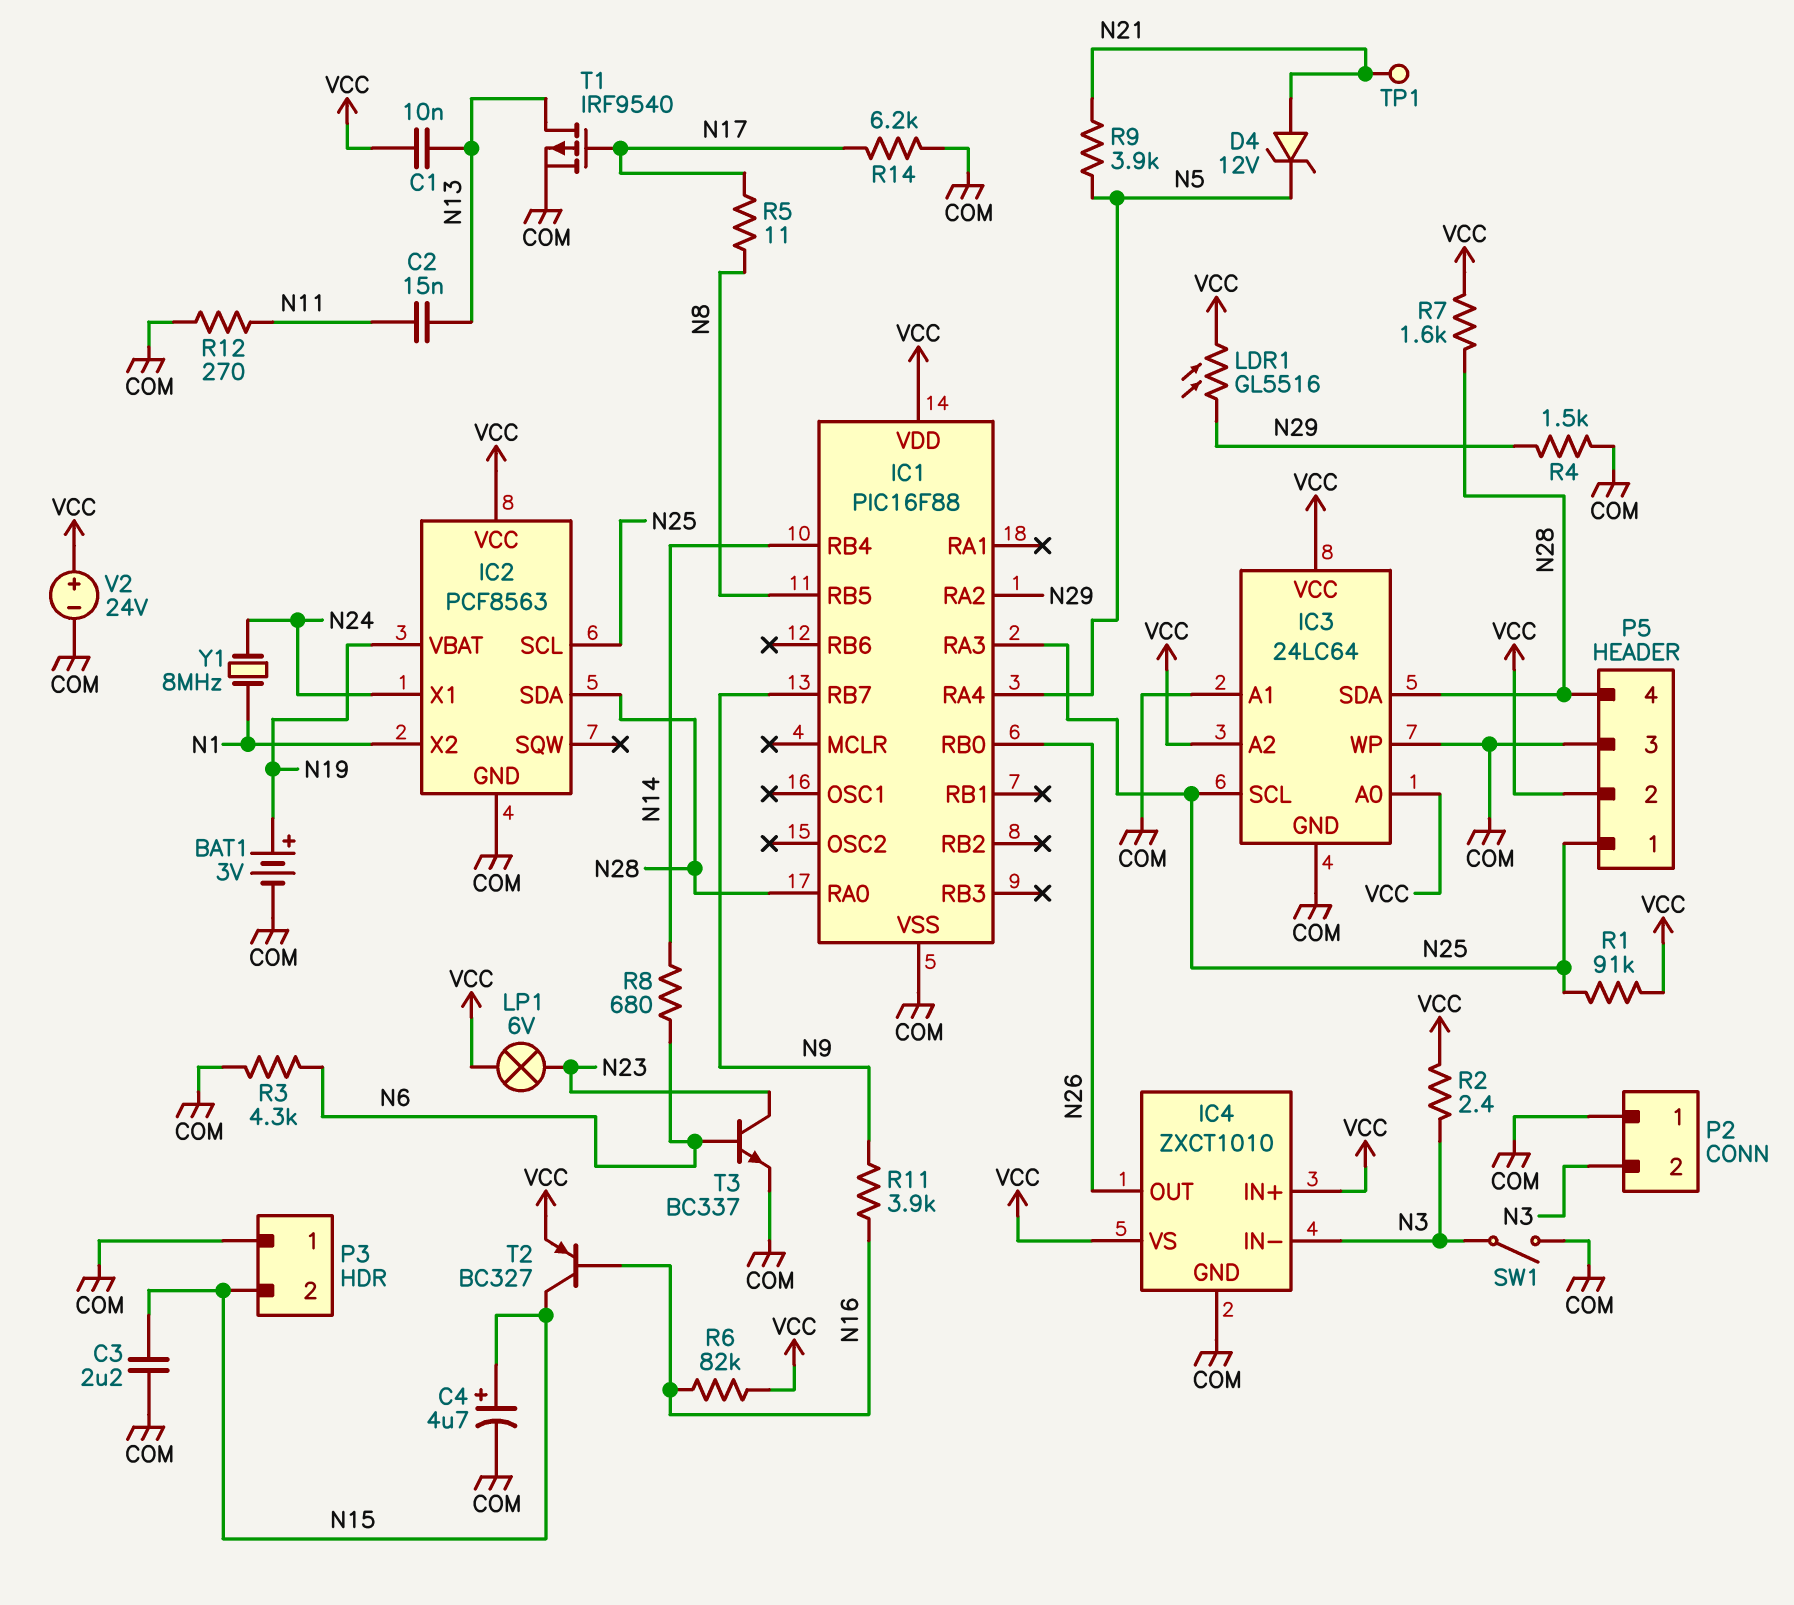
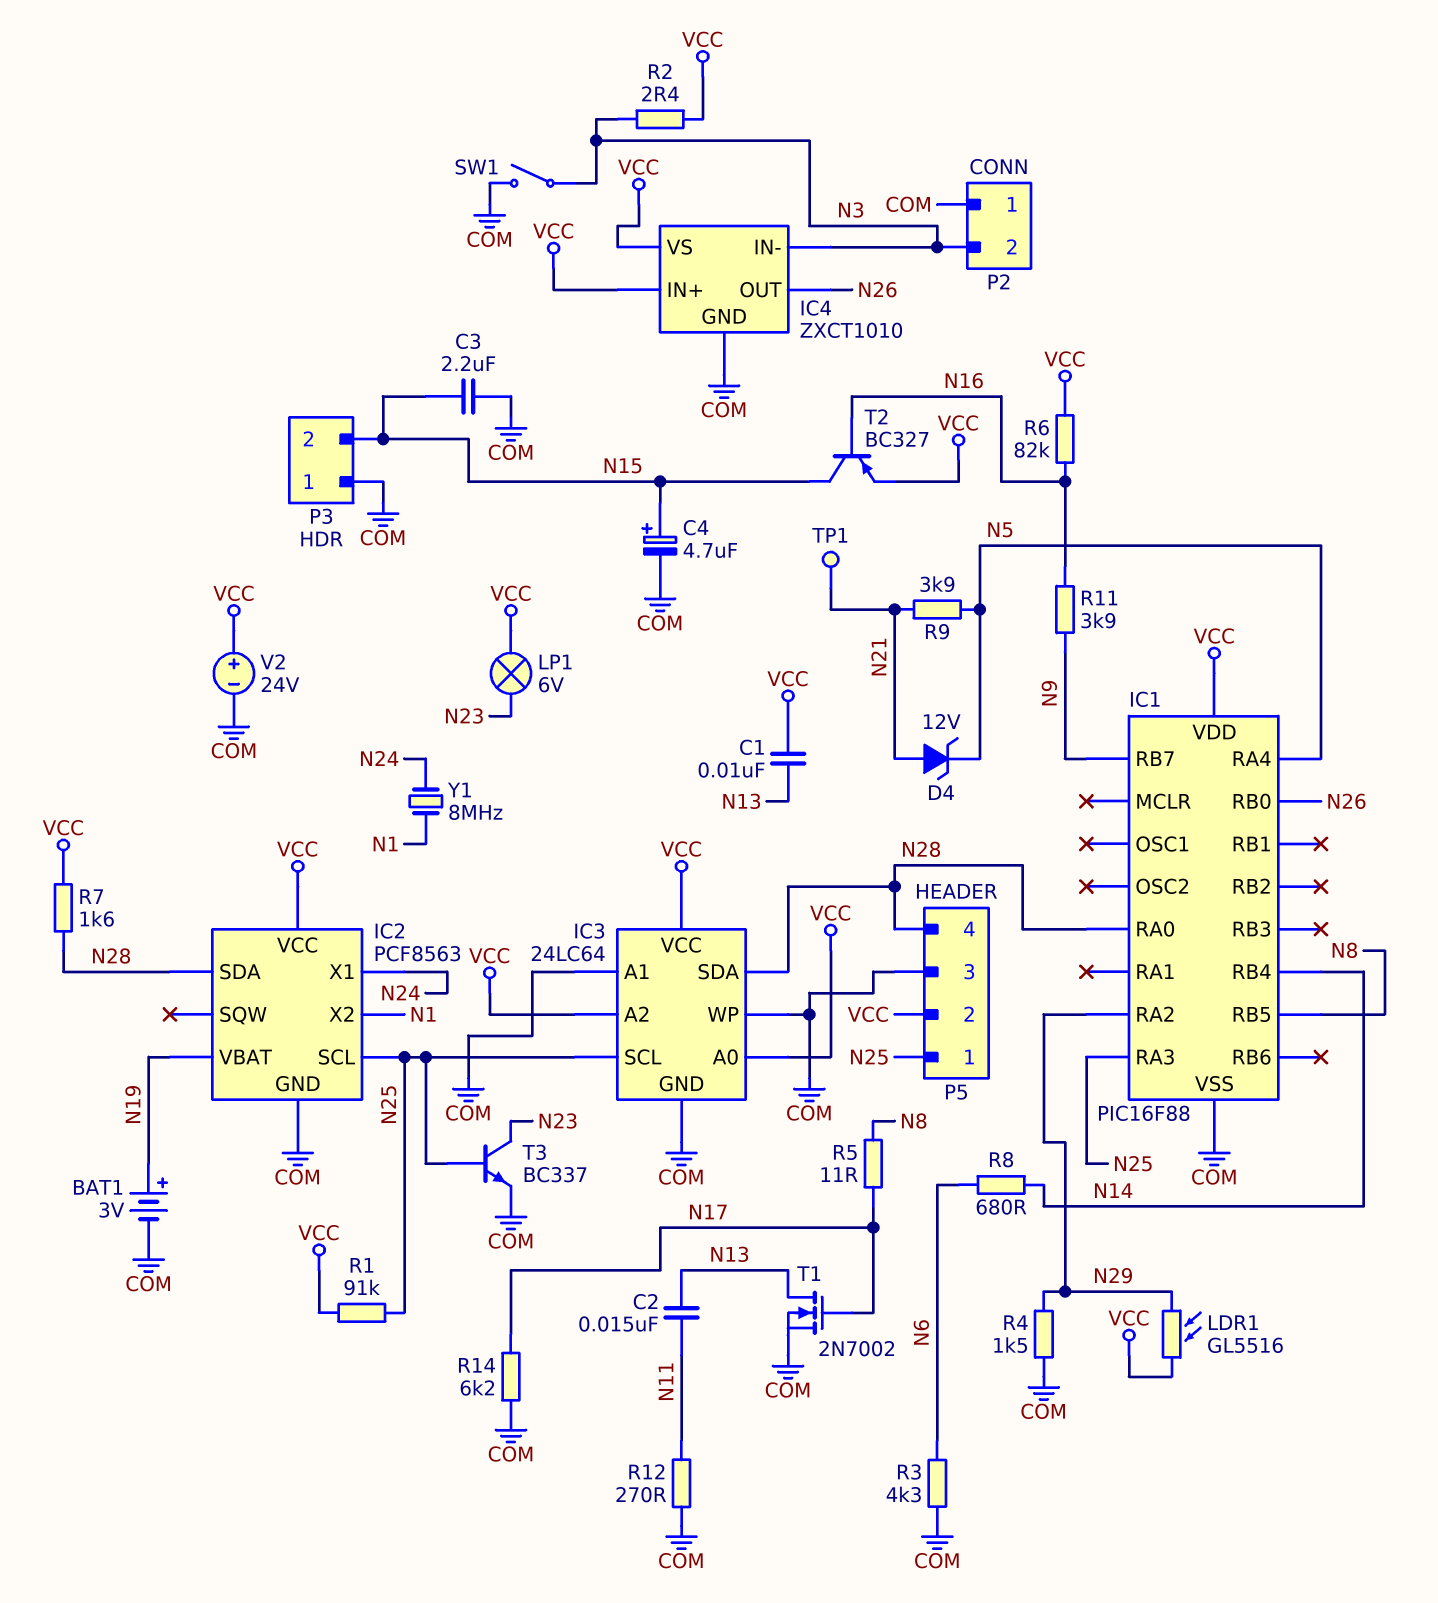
T1: PMOS IRF9540 (G N17, D N13, S COM) -> NMOS 2N7002 (G N17, D N13, S COM)
T3: NPN BC337 (B N6, C N23, E COM) -> NPN BC337 (B N25, C N23, E COM)

